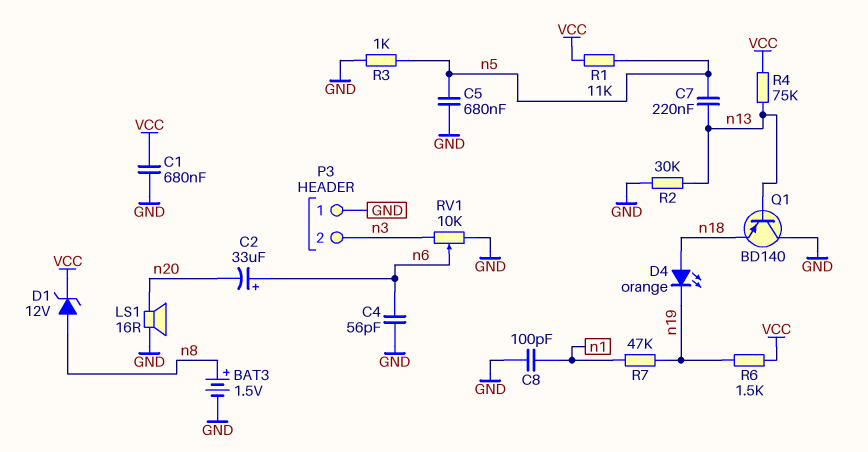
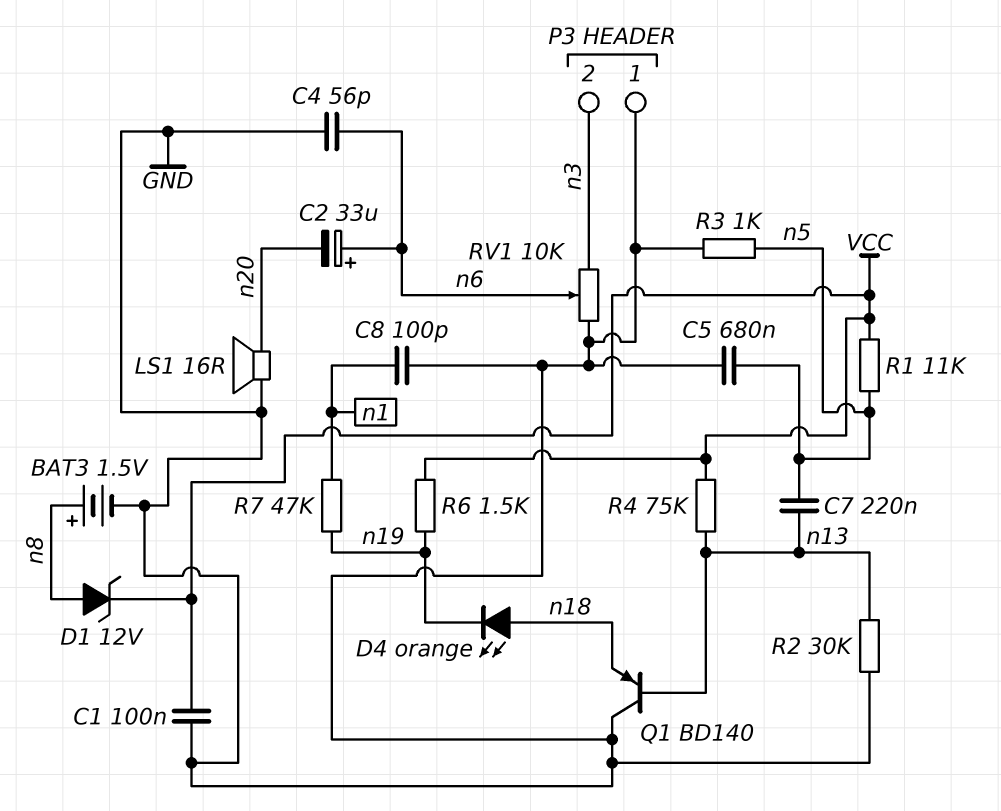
C1: 680nF (GND, VCC) -> 100nF (GND, VCC)

